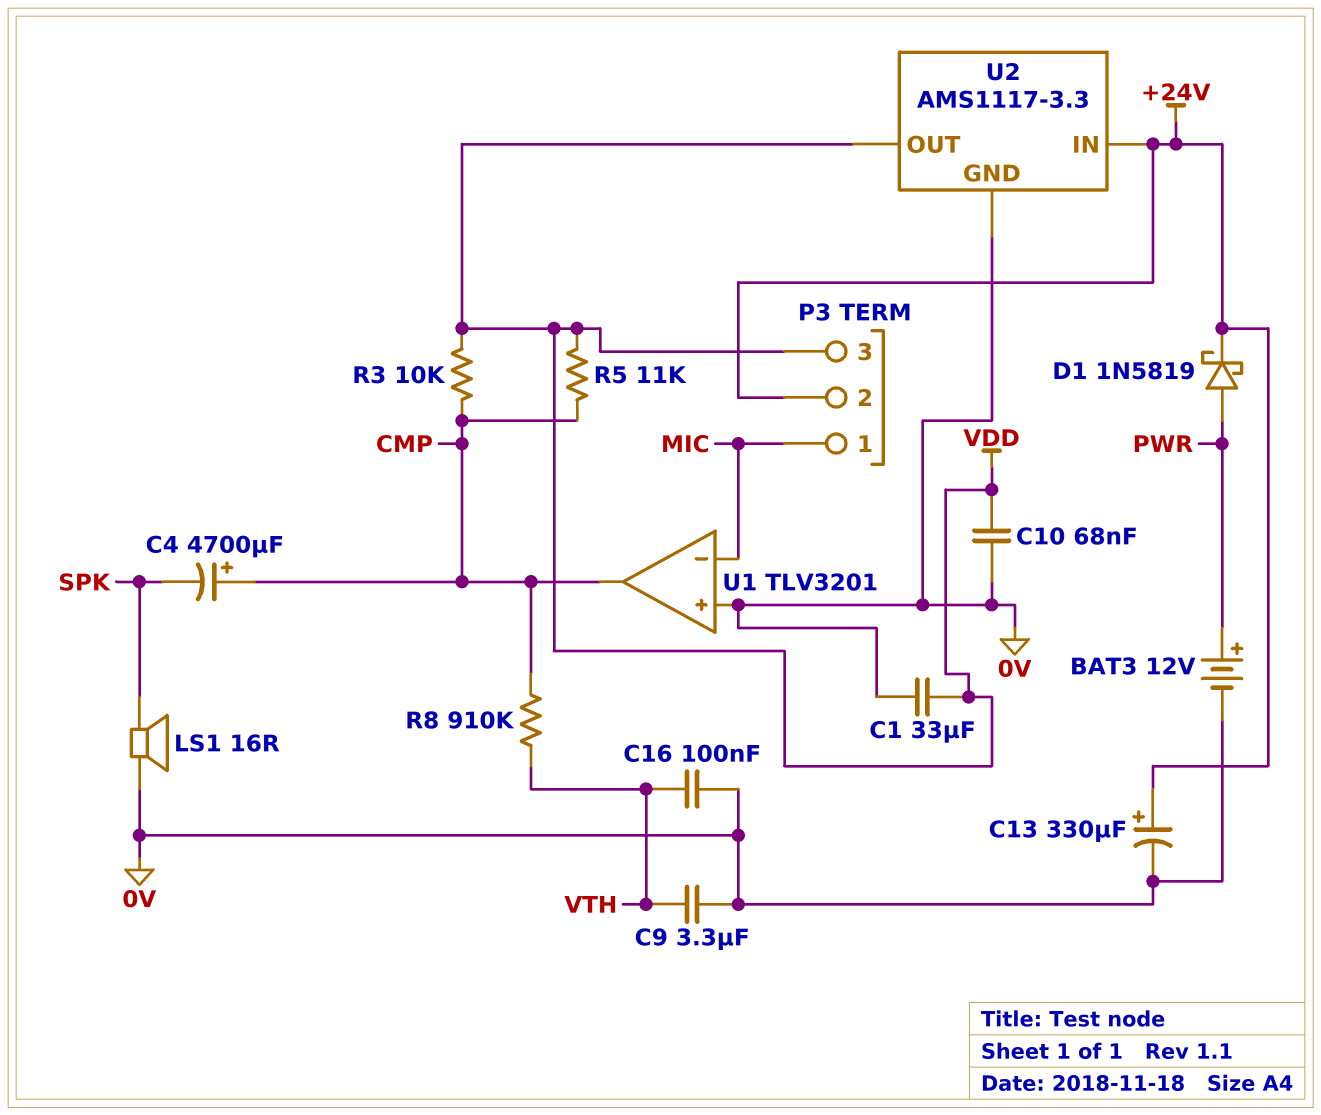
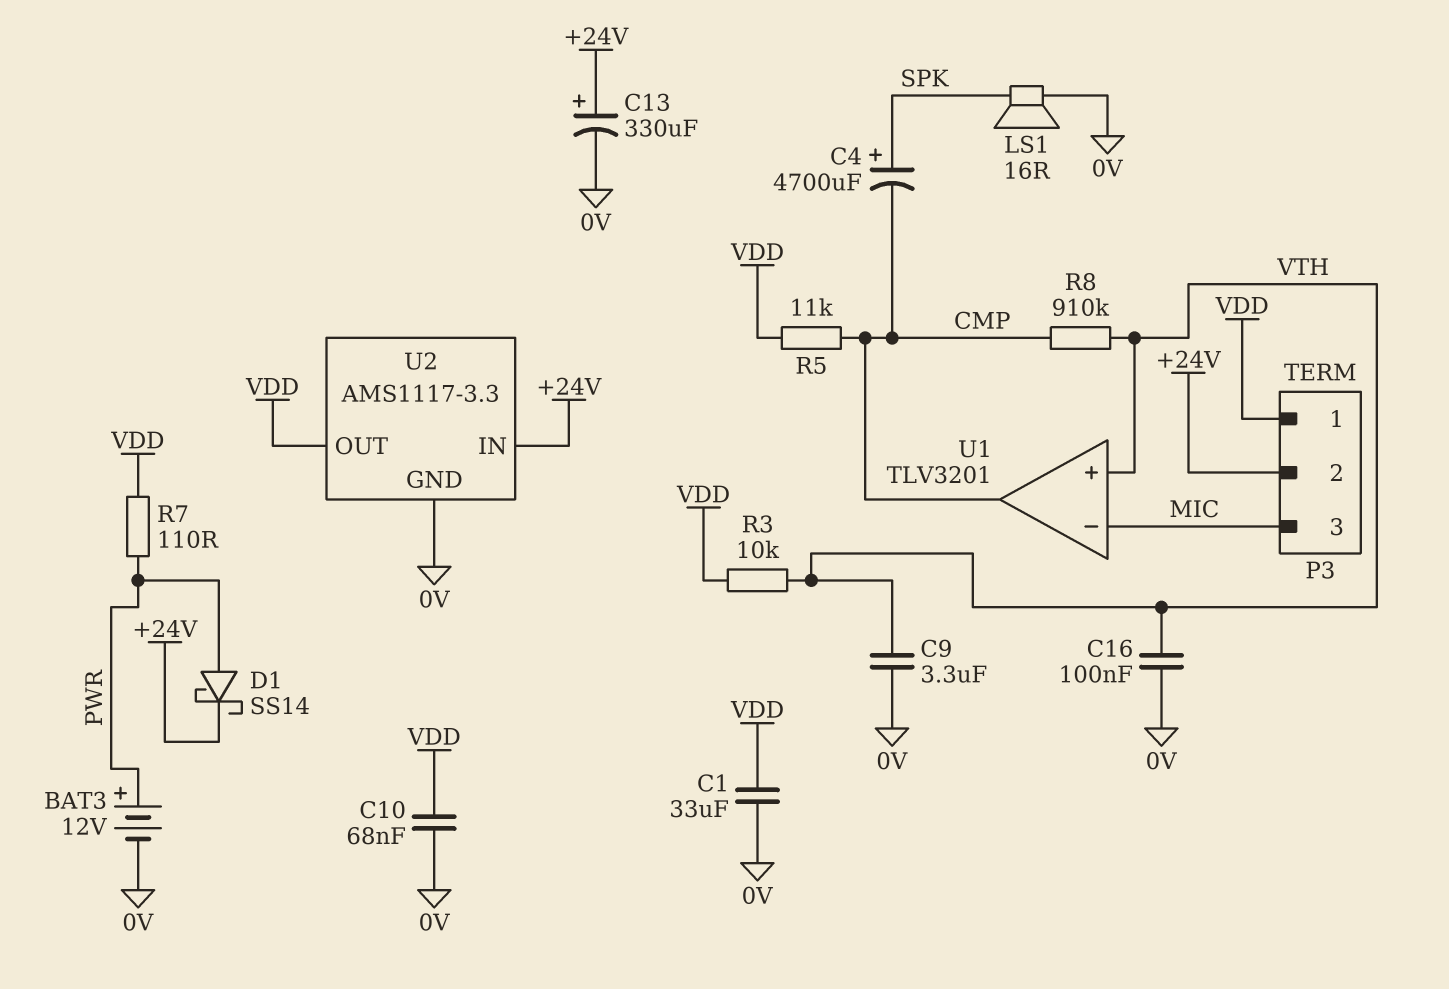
C4: 4700uF (plus CMP, minus SPK) -> 4700uF (plus SPK, minus CMP)
D1: schottky 1N5819 (A PWR, K +24V) -> schottky SS14 (A PWR, K +24V)
P3 pin 1: MIC -> VDD
P3 pin 3: VDD -> MIC
R3: 10k (CMP, VDD) -> 10k (VDD, VTH)
R7: none -> 110 (PWR, VDD)
U1 pin in+: 0V -> VTH

